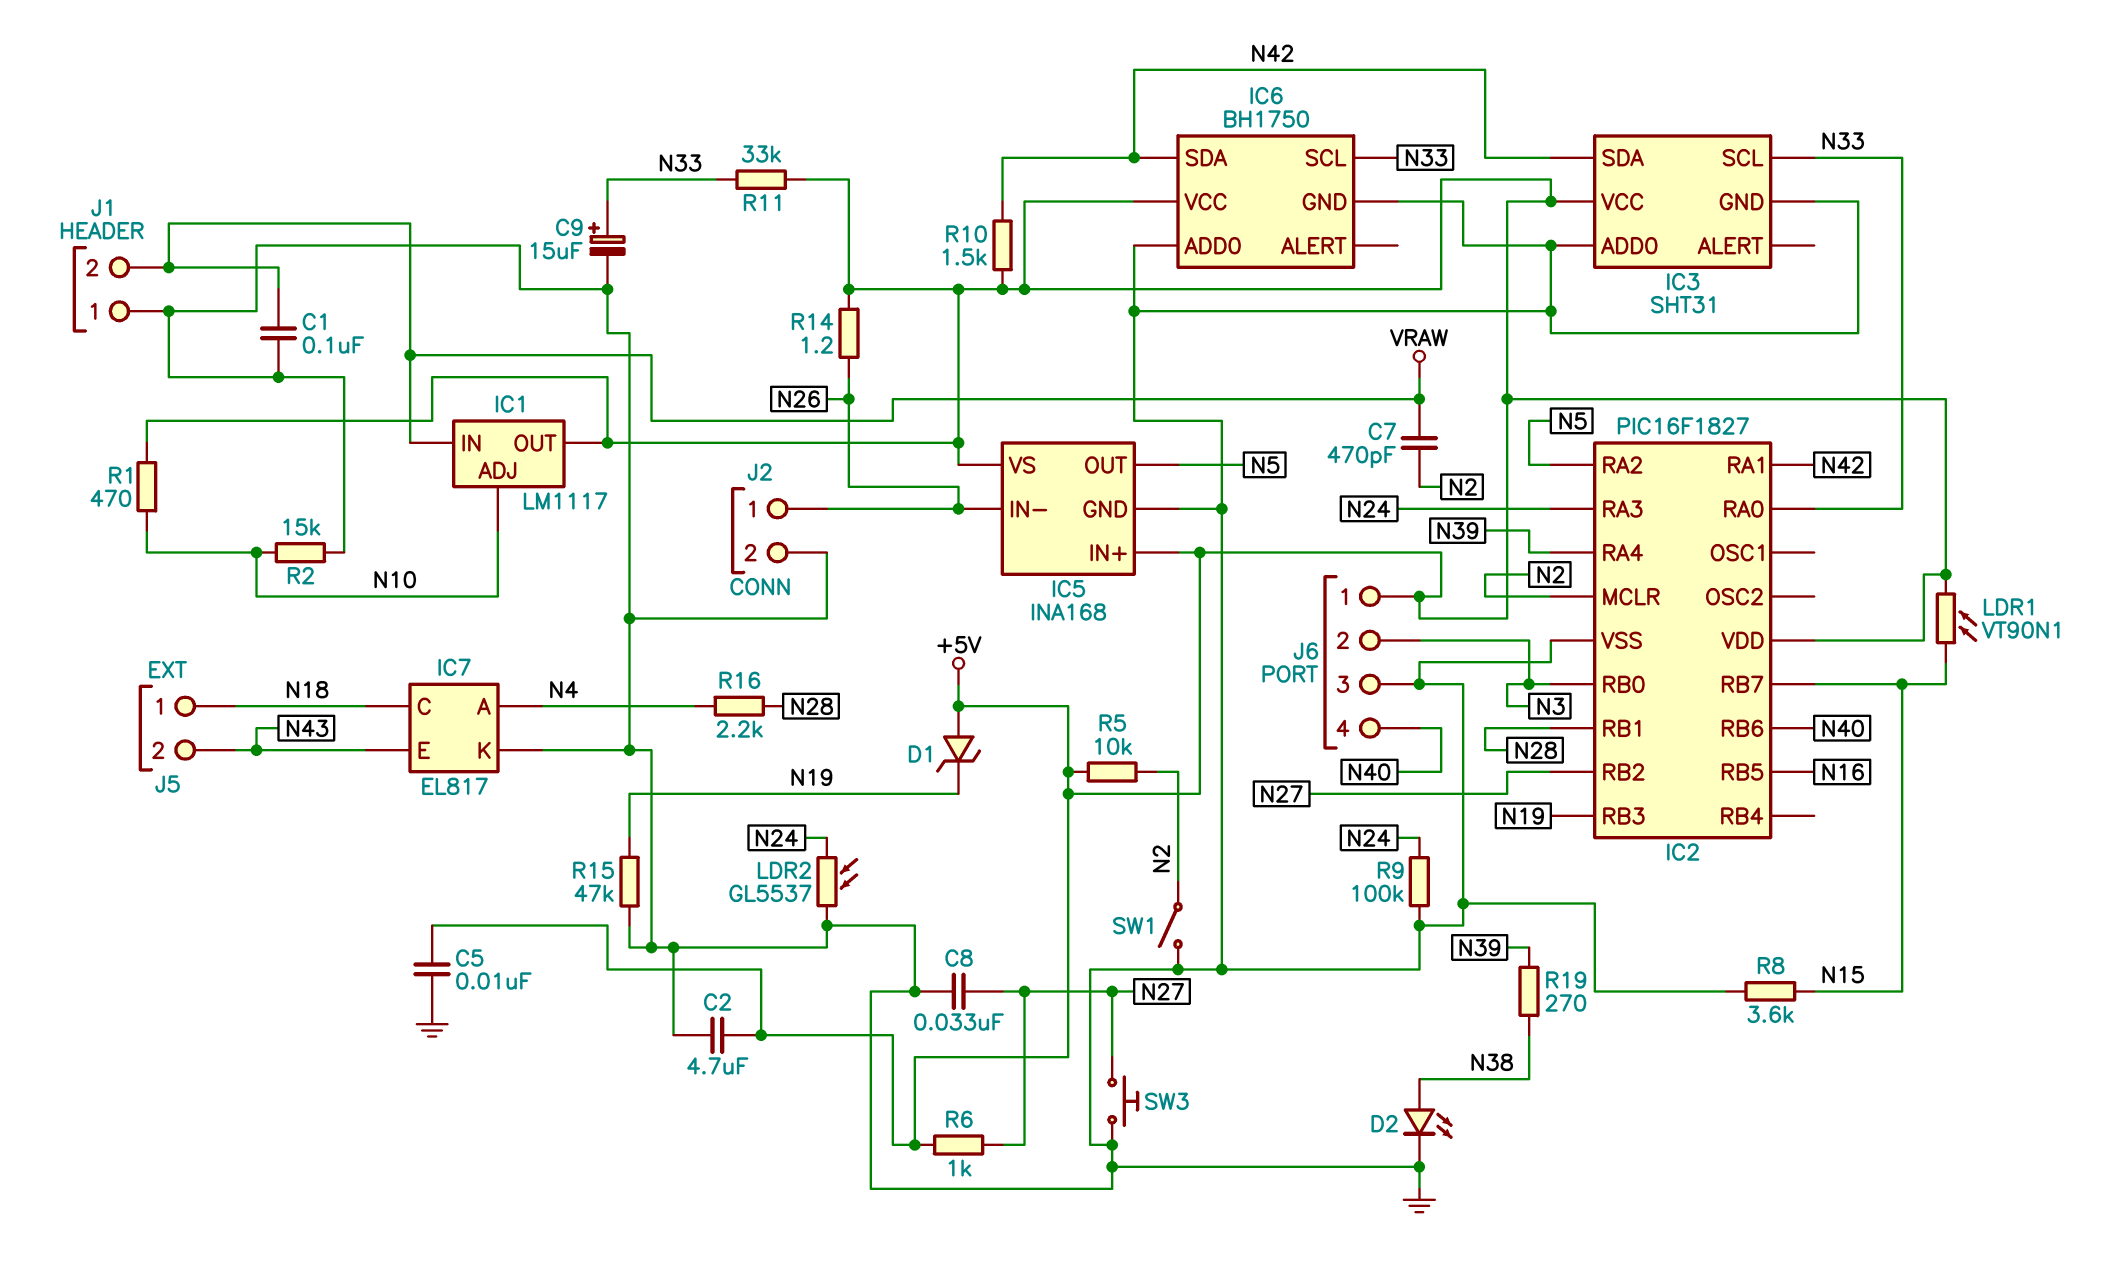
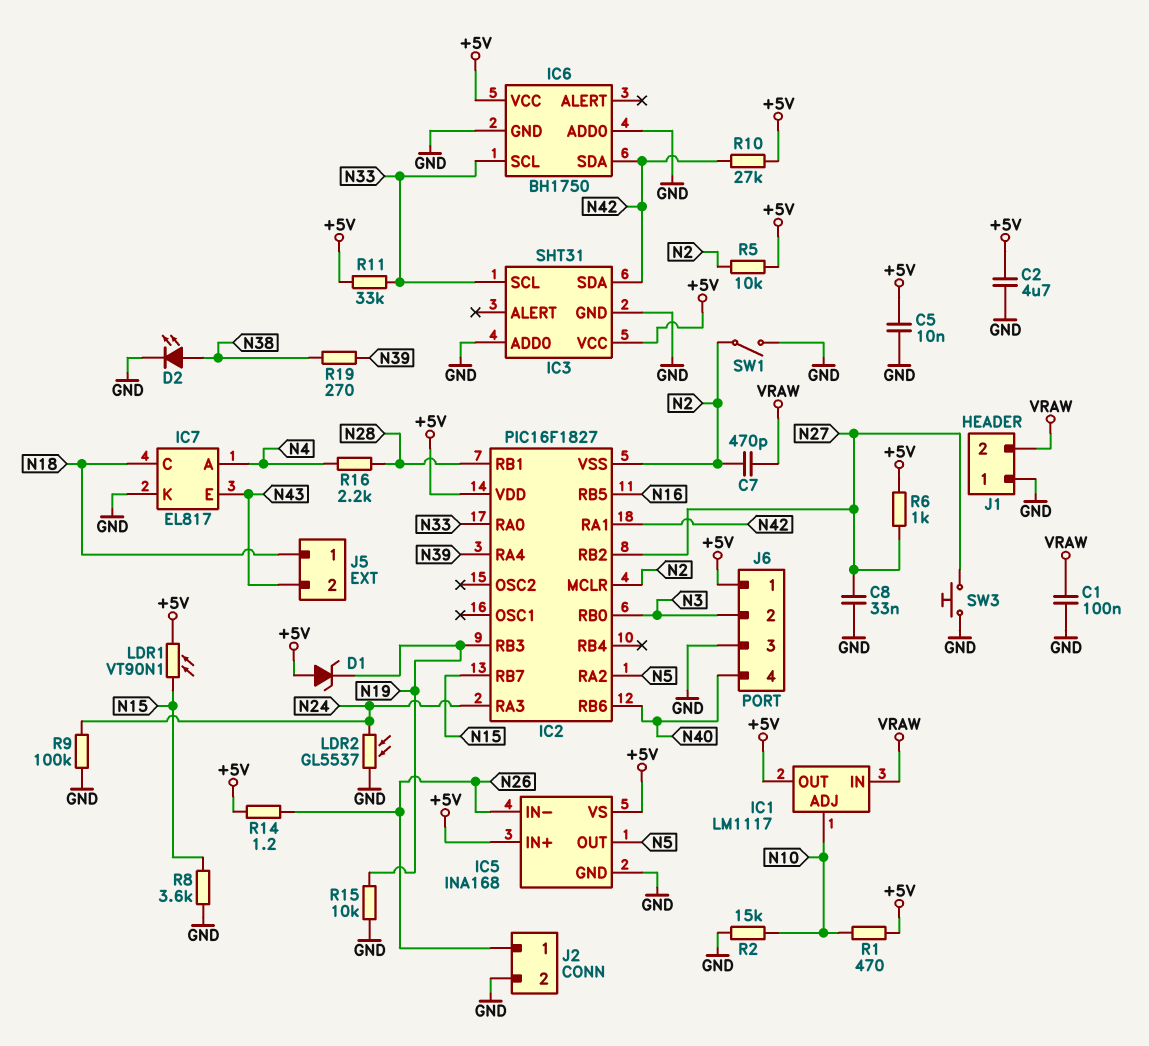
C9: 15uF (plus N33, minus GND) -> none
IC2 pin VSS: GND -> N2
R10: 1.5k (+5V, N42) -> 27k (+5V, N42)
R15: 47k (GND, N19) -> 10k (GND, N19)

